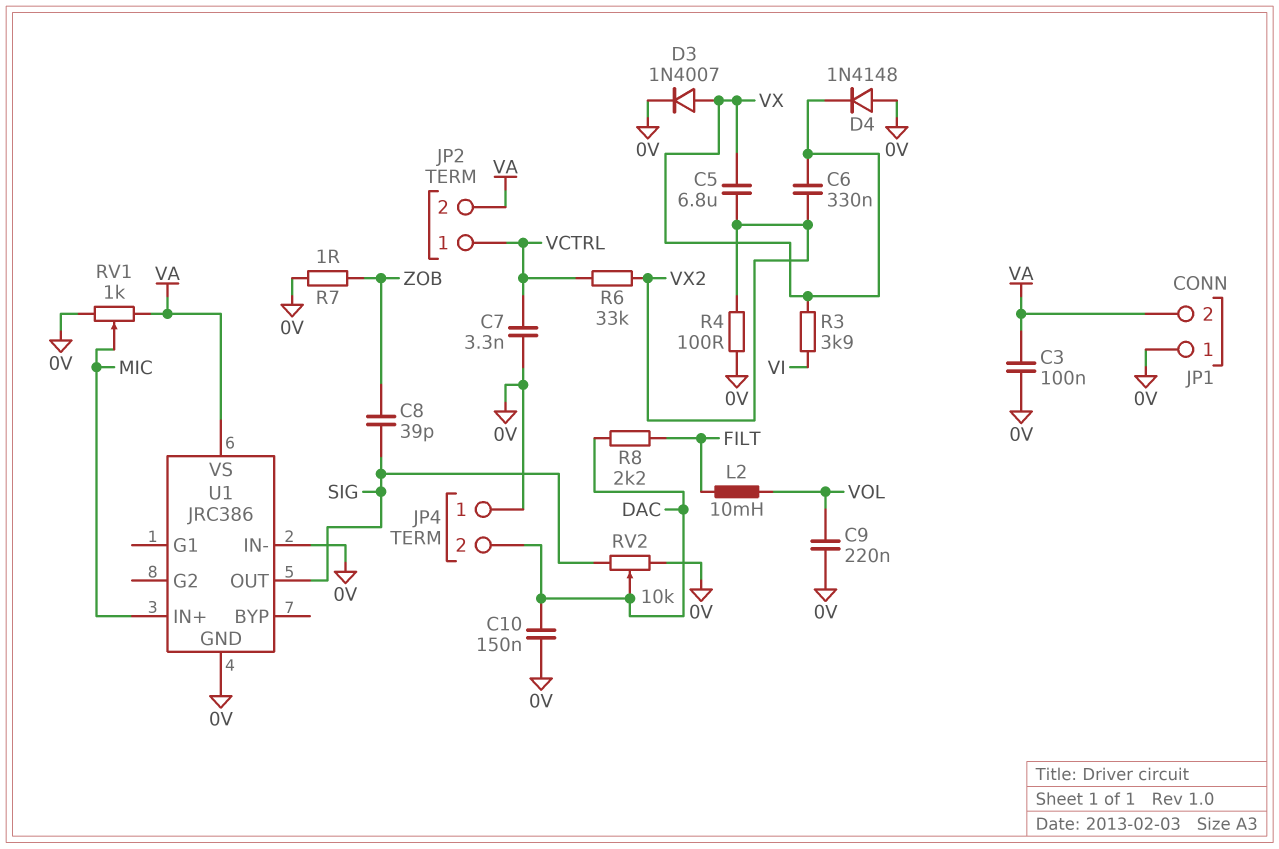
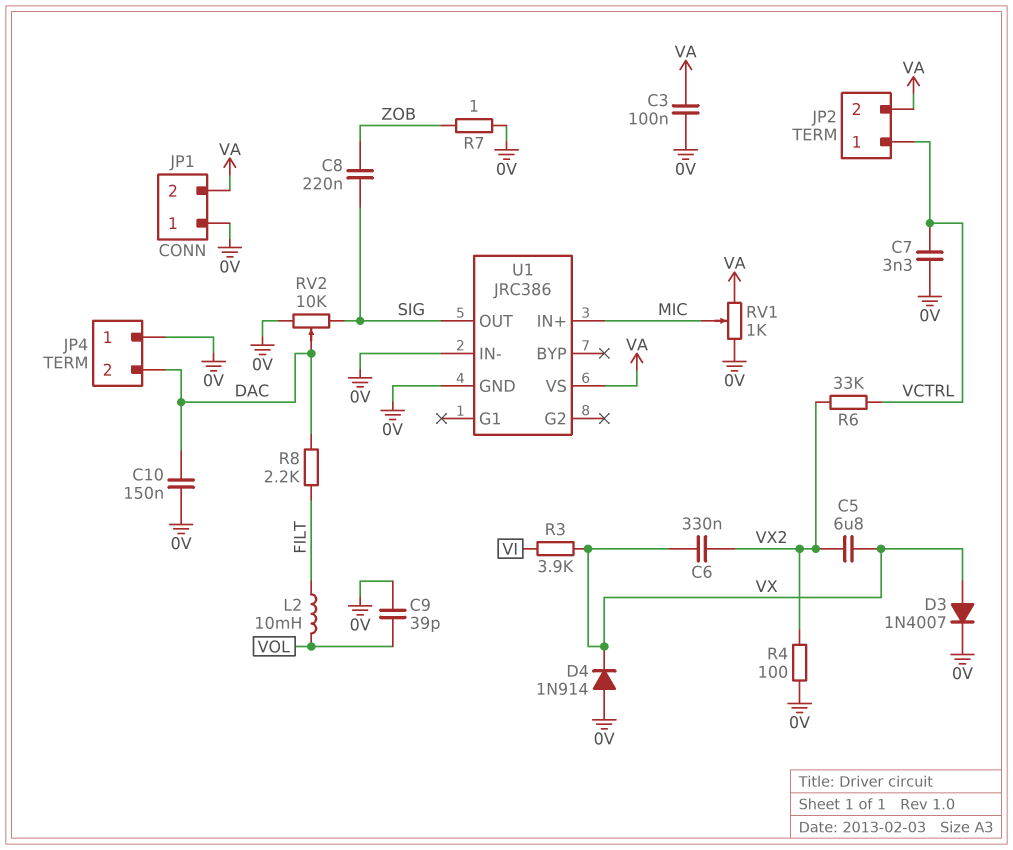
C8: 39pF (SIG, ZOB) -> 220nF (SIG, ZOB)
C9: 220nF (0V, VOL) -> 39pF (0V, VOL)
D4: diode 1N4148 (A 0V, K VX) -> diode 1N914 (A 0V, K VX)

